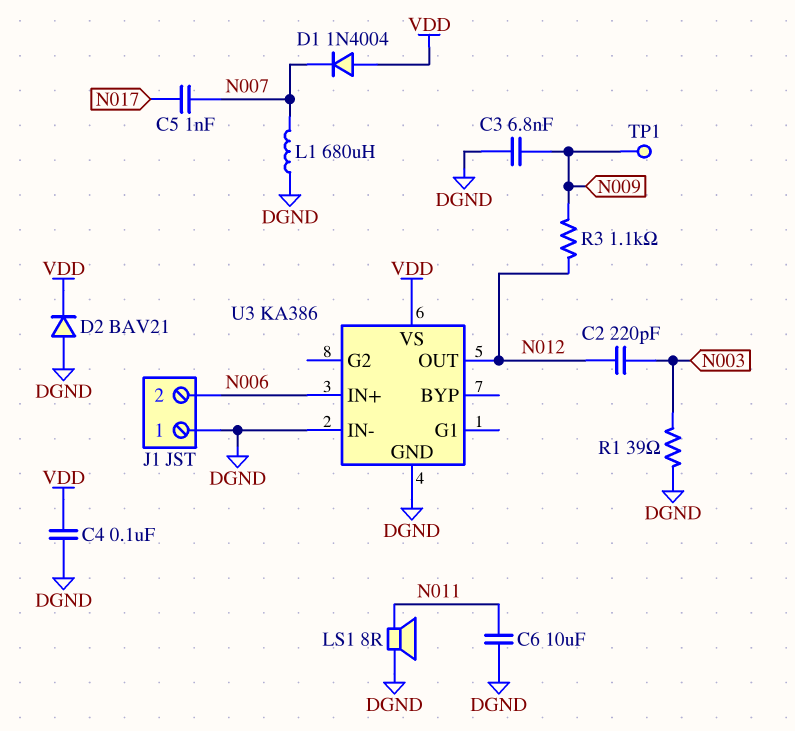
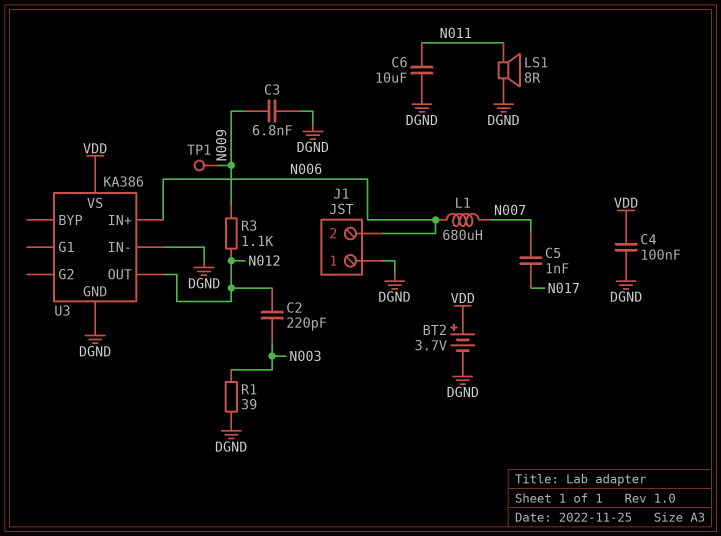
BT2: none -> 3.7V (plus VDD, minus DGND)
D1: diode 1N4004 (A VDD, K N007) -> none
D2: diode BAV21 (A DGND, K VDD) -> none
L1: 680uH (DGND, N007) -> 680uH (N006, N007)

